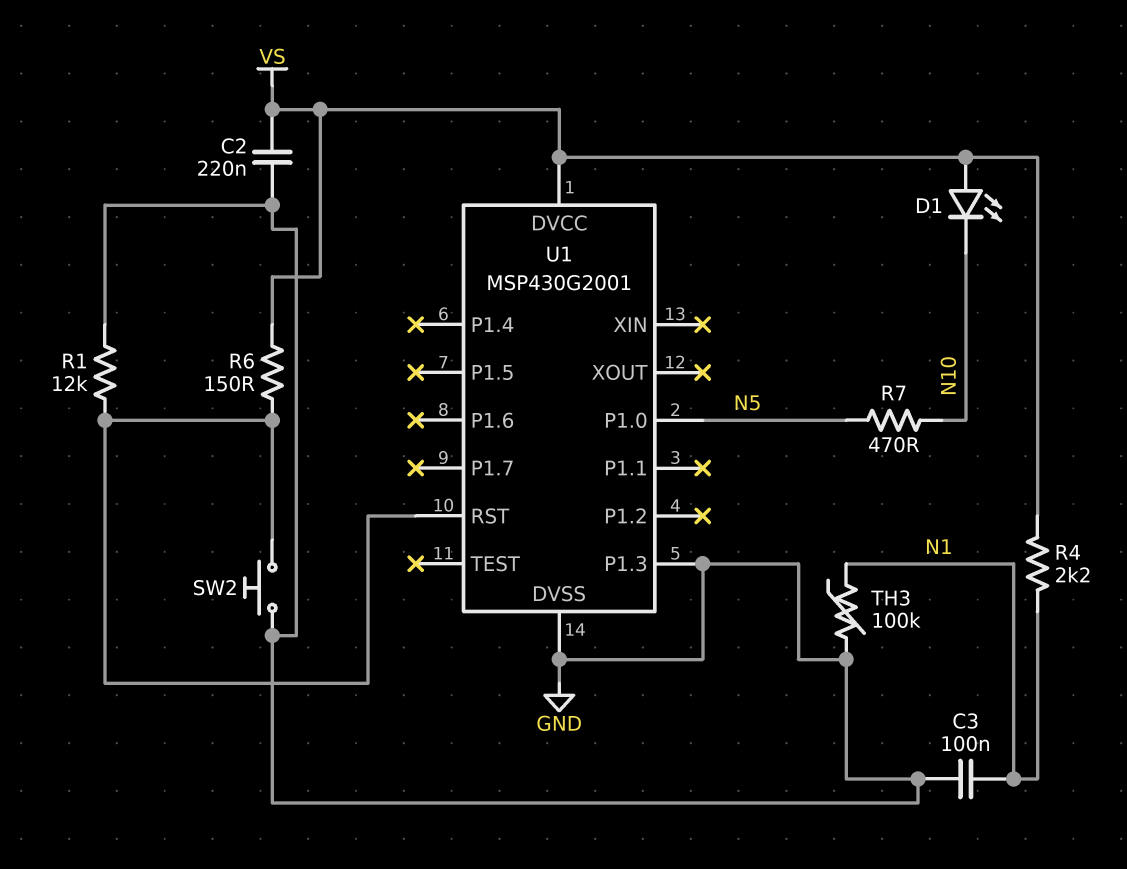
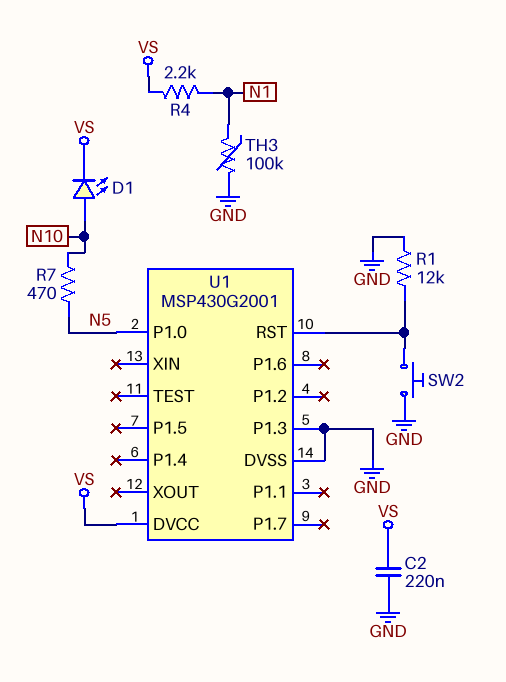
C3: 100nF (GND, N1) -> none
D1: LED (A VS, K N10) -> LED (A N10, K VS)
R6: 150 (U1/RST, VS) -> none

